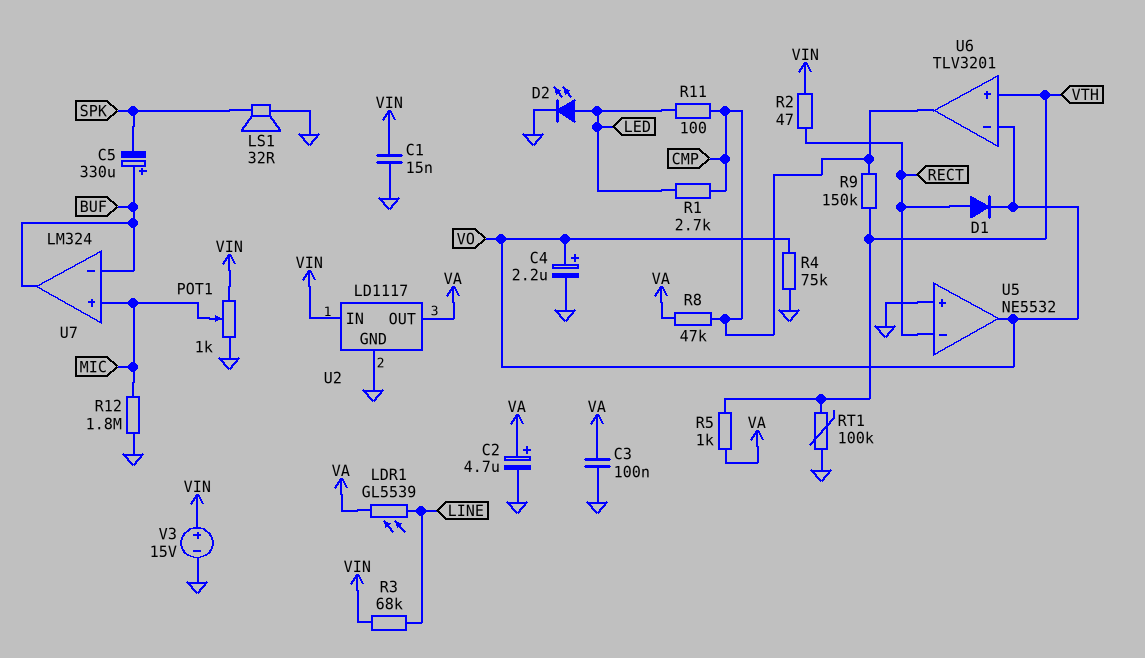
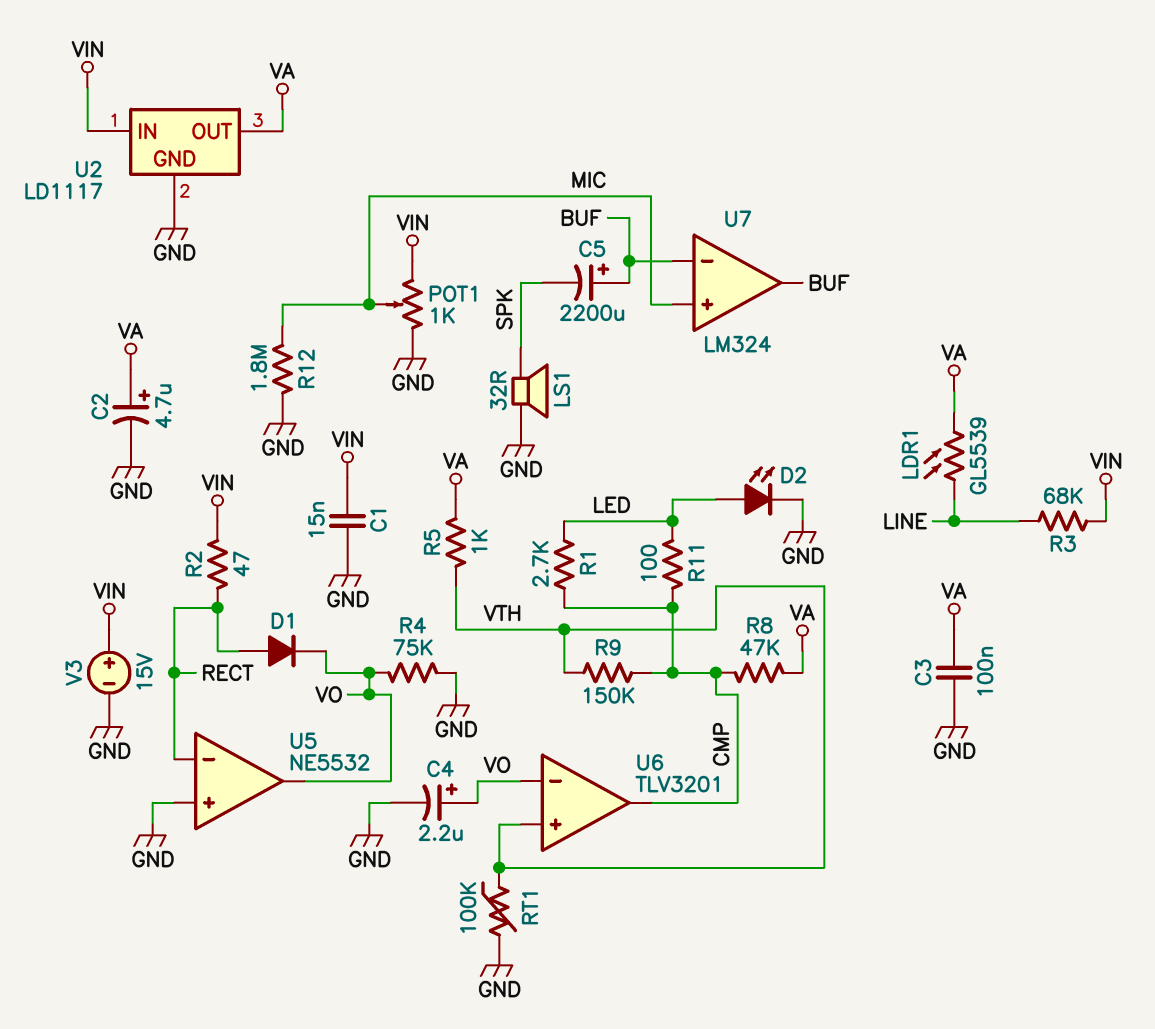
C5: 330uF (plus BUF, minus SPK) -> 2200uF (plus BUF, minus SPK)

